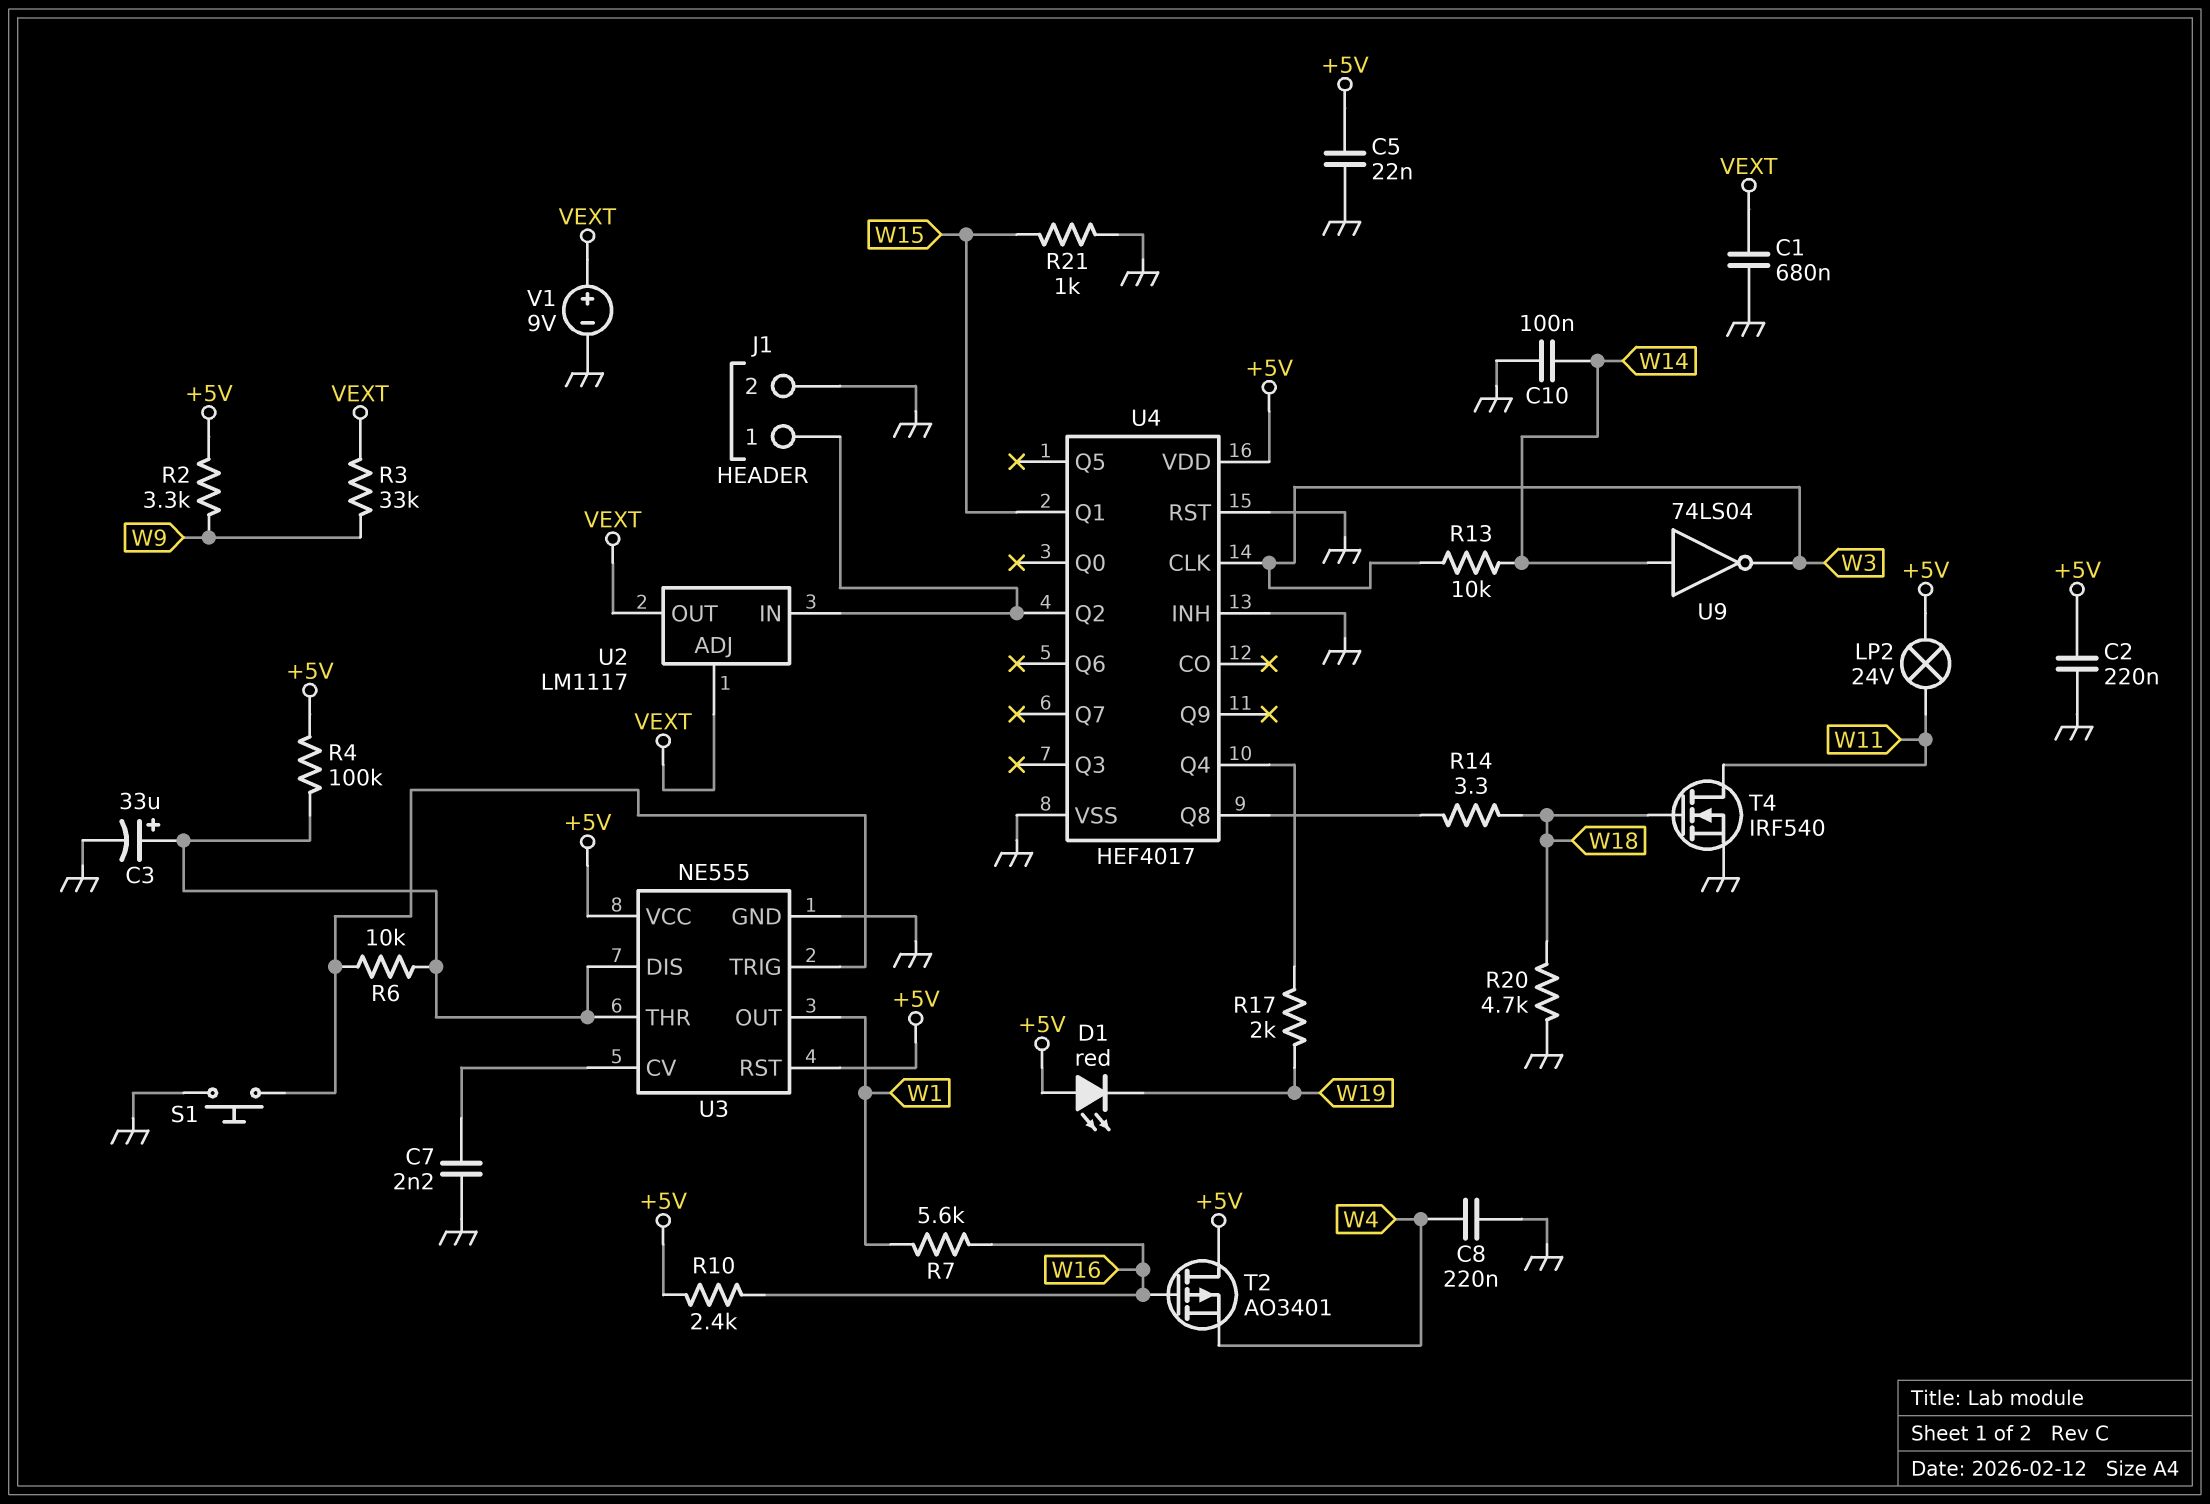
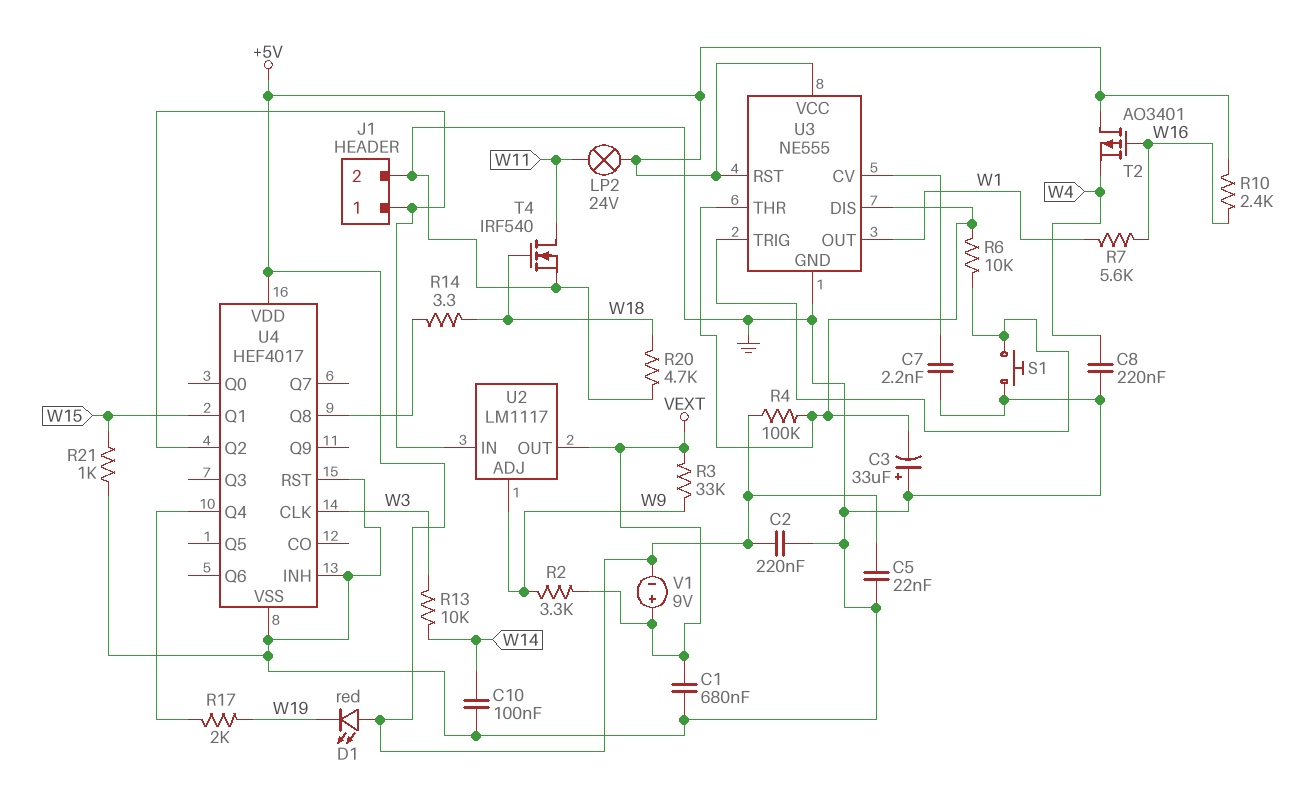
C3: 33uF (plus U3/DIS, minus GND) -> 33uF (plus GND, minus U3/DIS)
R2: 3.3k (+5V, W9) -> 3.3k (VEXT, W9)
U2 pin ADJ: VEXT -> W9
U9: NOT 74LS04 (in W14, out W3) -> none
V1: 9V (plus VEXT, minus GND) -> 9V (plus VEXT, minus +5V)

